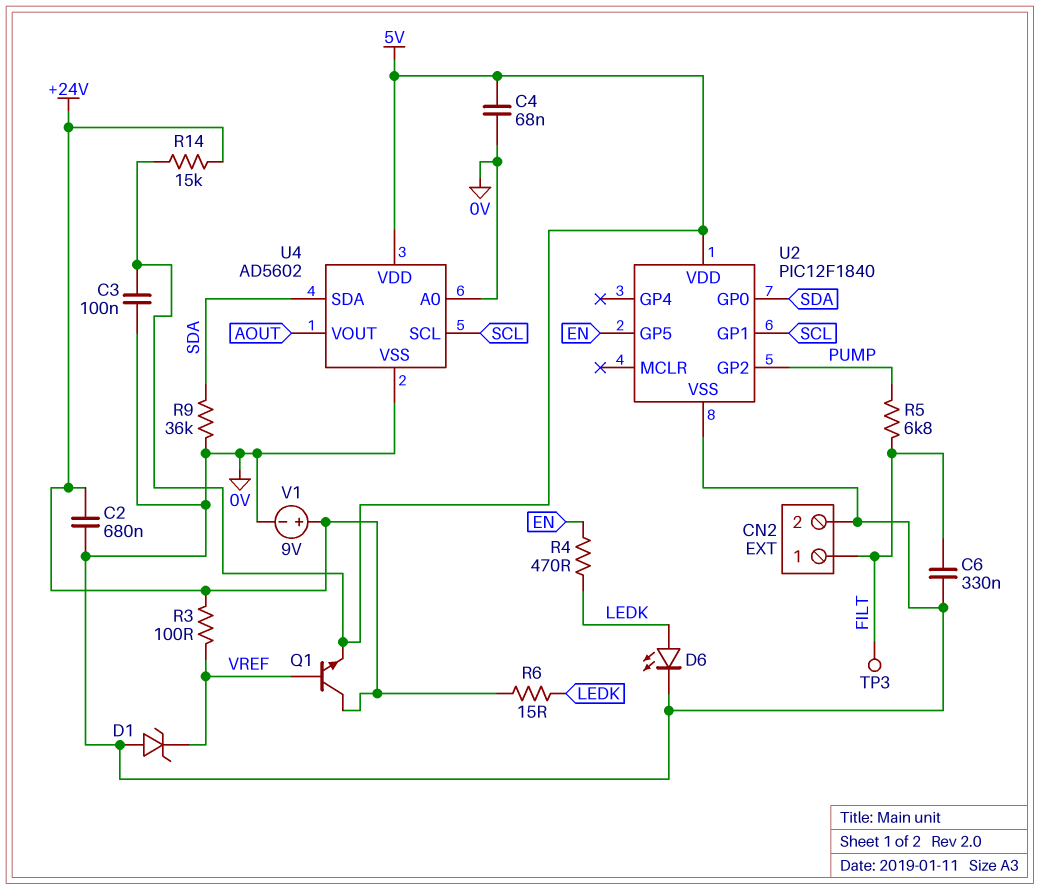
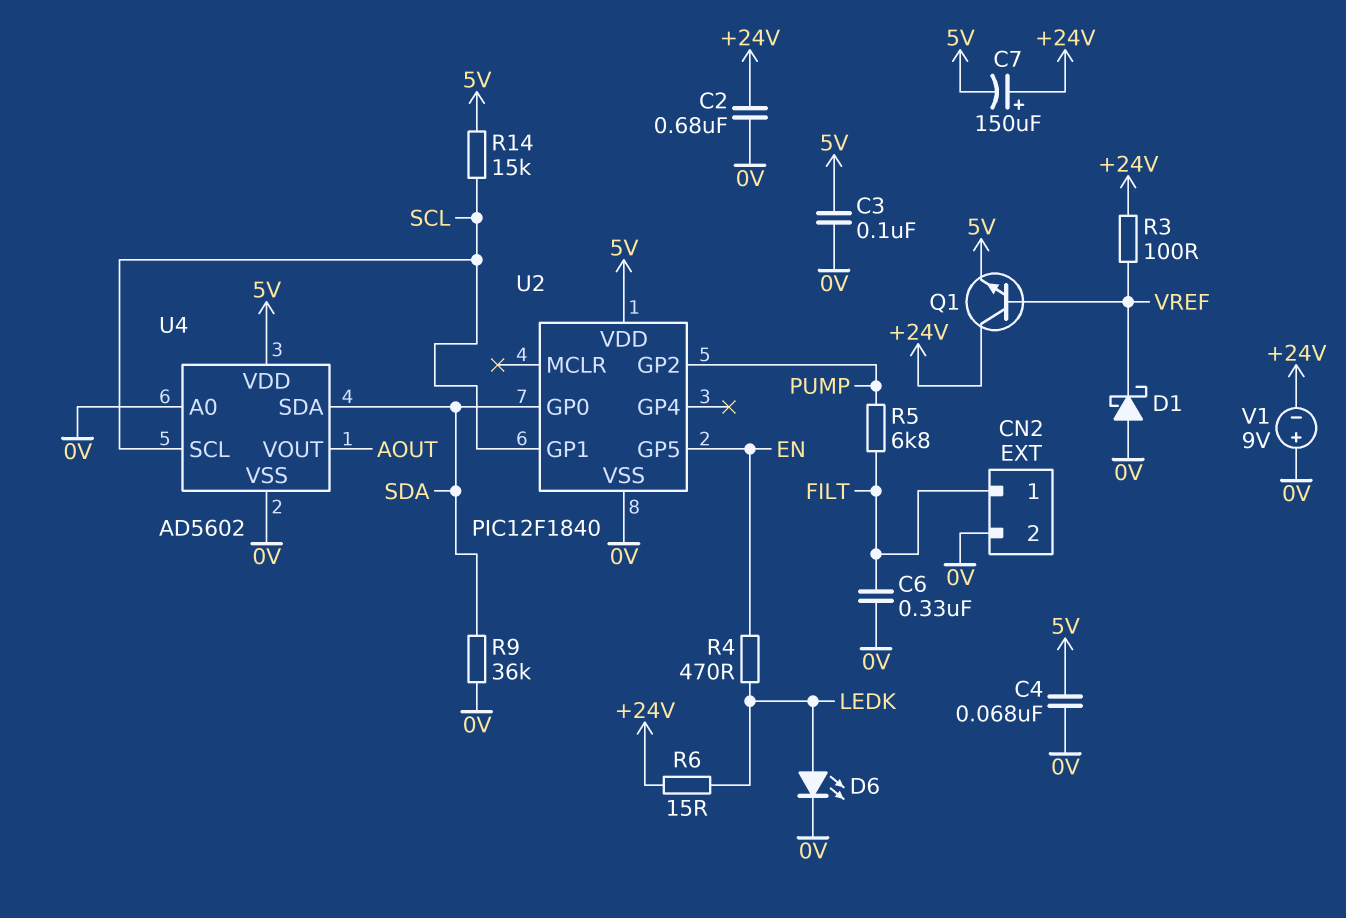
C7: none -> 150uF (plus +24V, minus 5V)
D1: zener (A 0V, K VREF) -> schottky (A 0V, K VREF)
R14: 15k (+24V, 5V) -> 15k (5V, SCL)
TP3: test point (FILT) -> none
V1: 9V (plus +24V, minus 0V) -> 9V (plus 0V, minus +24V)

